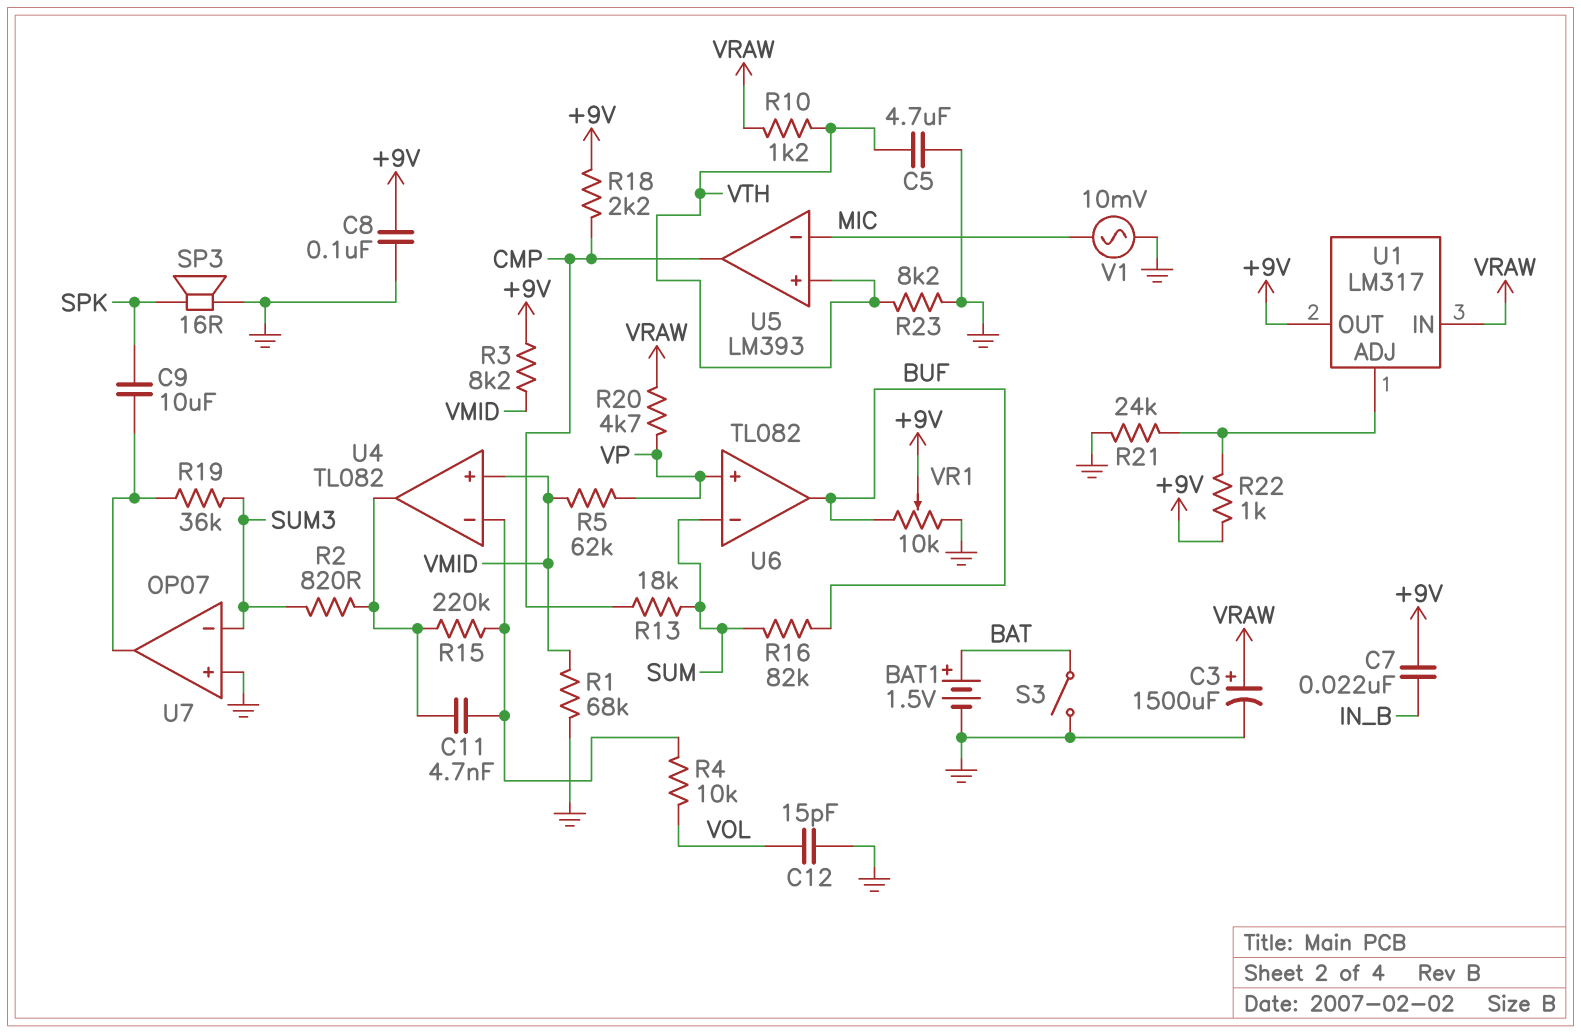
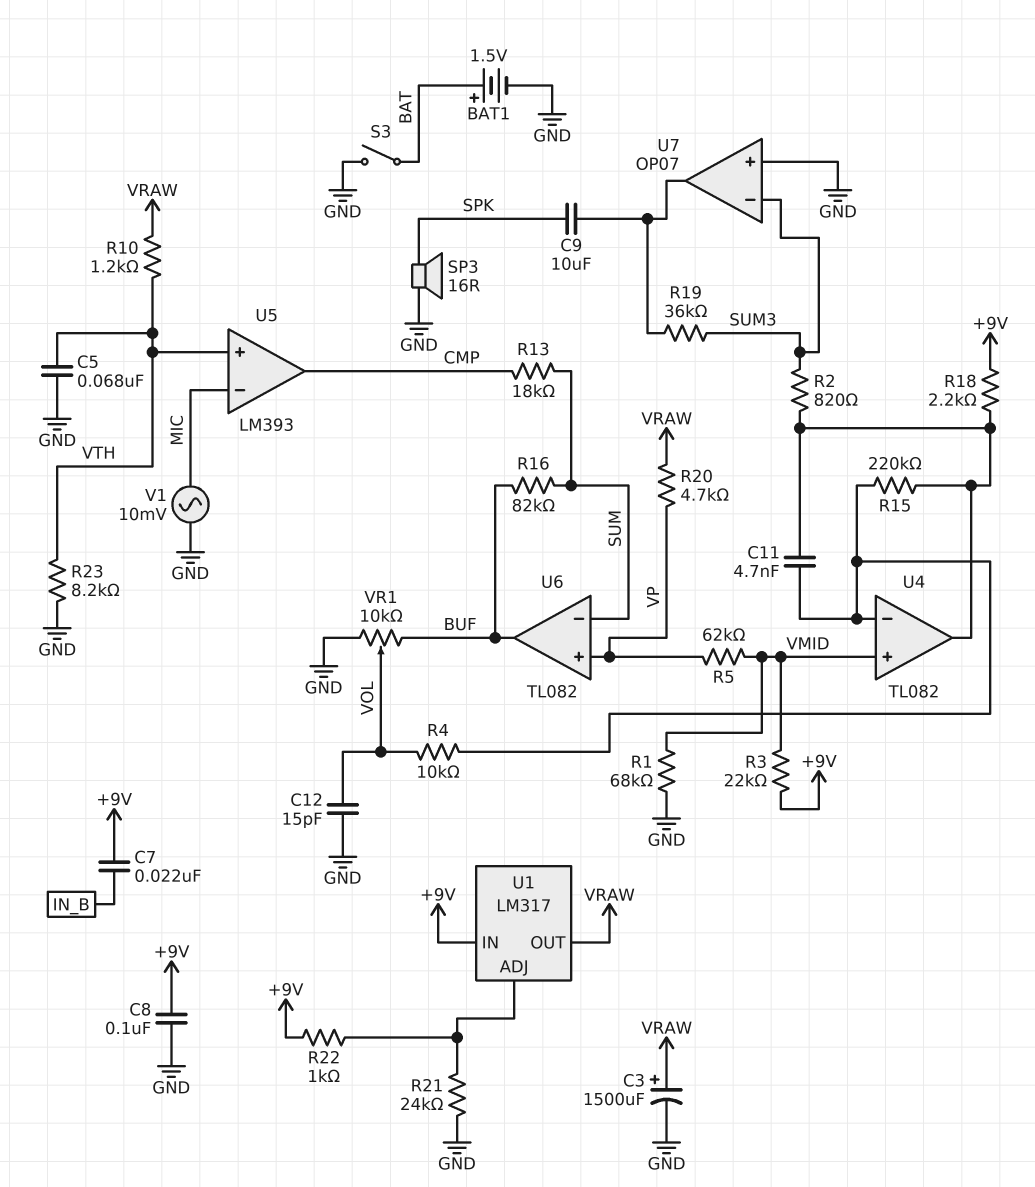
C5: 4.7uF (GND, VTH) -> 68nF (GND, VTH)
R3: 8.2k (+9V, VMID) -> 22k (+9V, VMID)
R18: 2.2k (+9V, CMP) -> 2.2k (+9V, U4/out)
U1 pin IN: VRAW -> +9V
U1 pin OUT: +9V -> VRAW
VR1: 10k (BUF, GND, wiper +9V) -> 10k (BUF, GND, wiper VOL)

